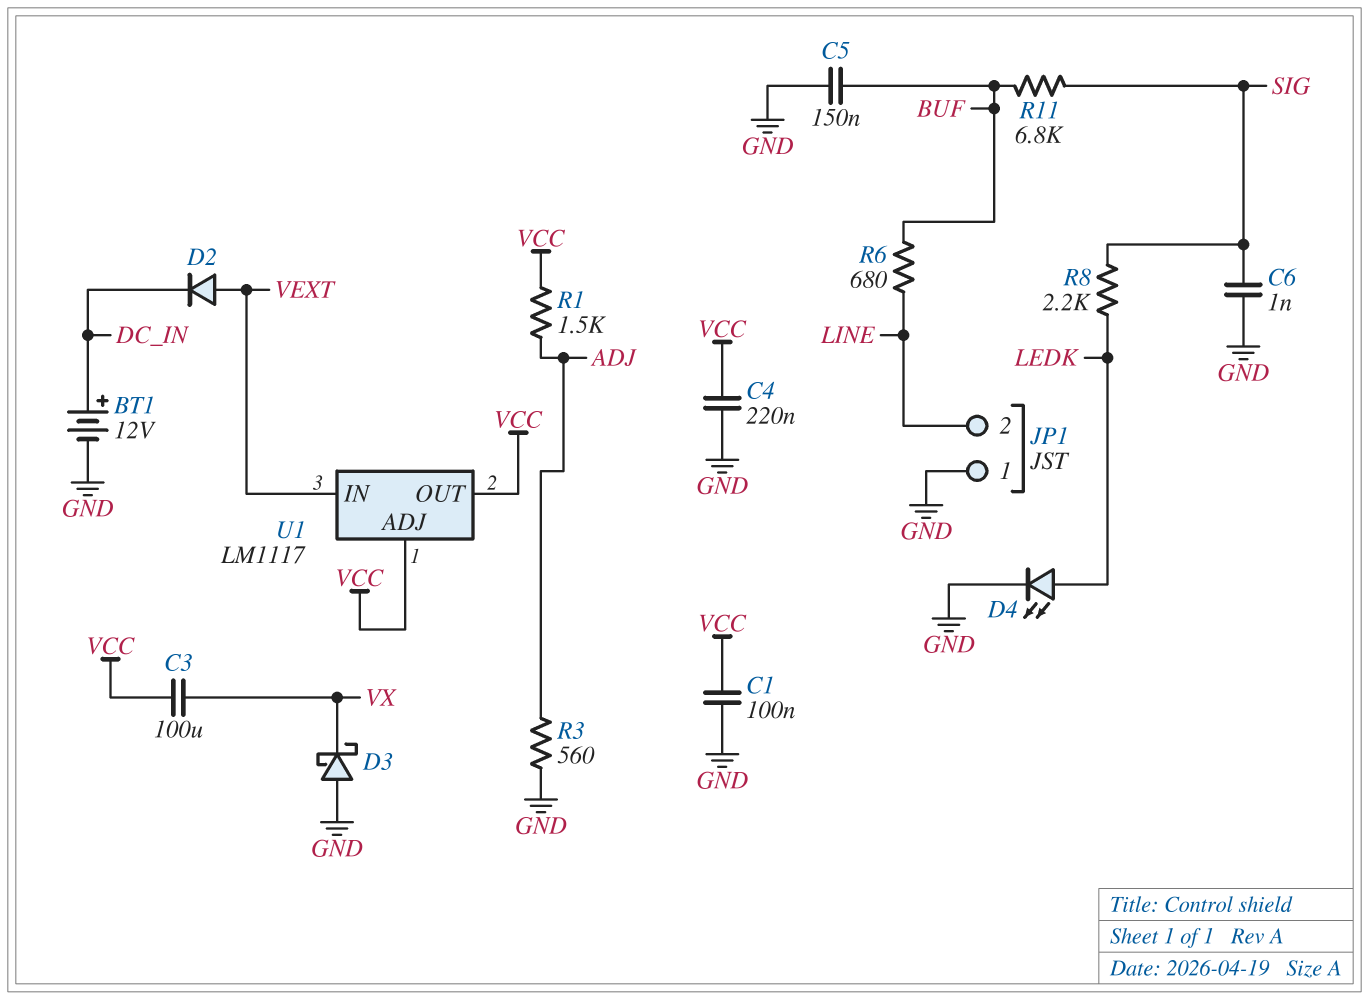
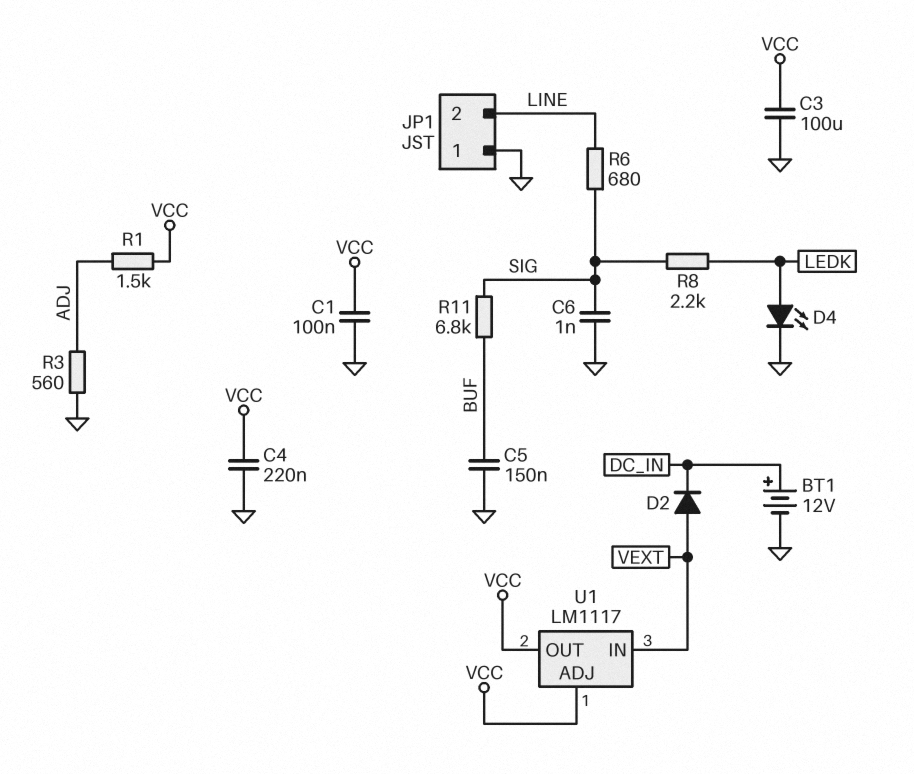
C3: 100uF (VCC, VX) -> 100uF (GND, VCC)
D3: schottky (A GND, K VX) -> none
R6: 680 (BUF, LINE) -> 680 (LINE, SIG)

